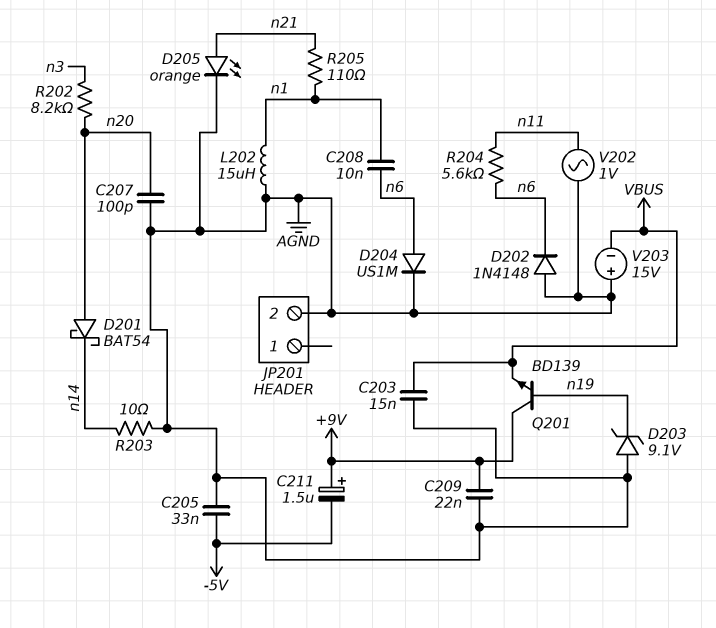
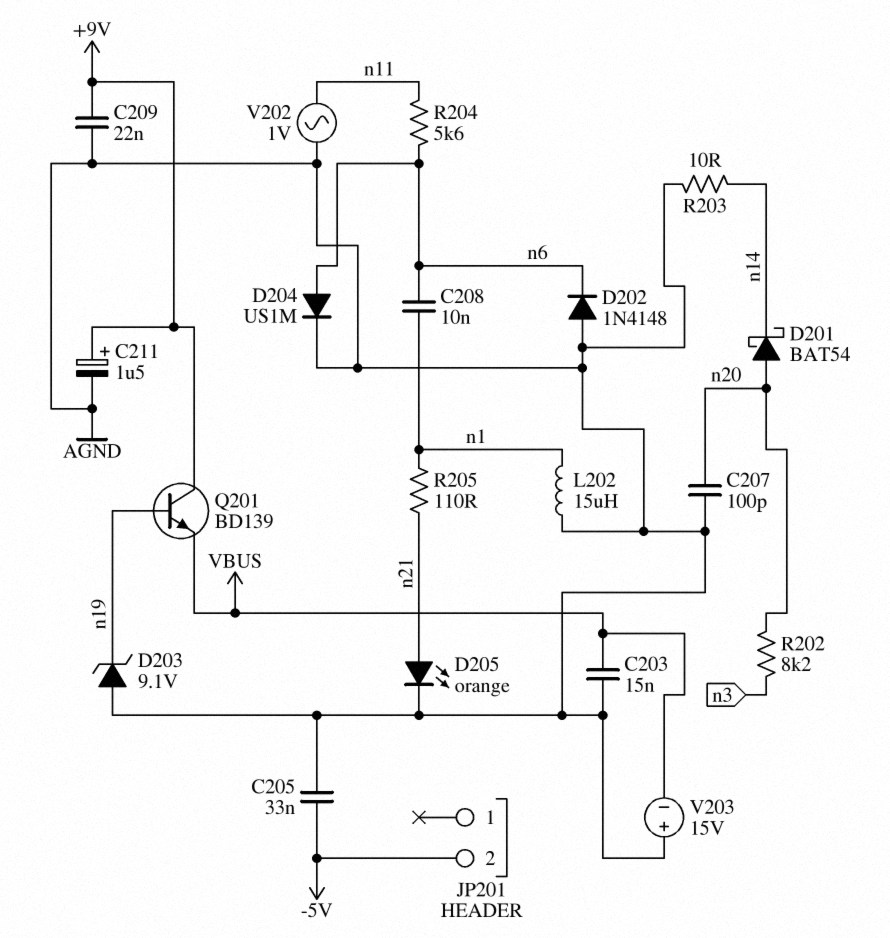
C211: 1.5uF (plus +9V, minus -5V) -> 1.5uF (plus +9V, minus AGND)
JP201 pin 2: AGND -> -5V

